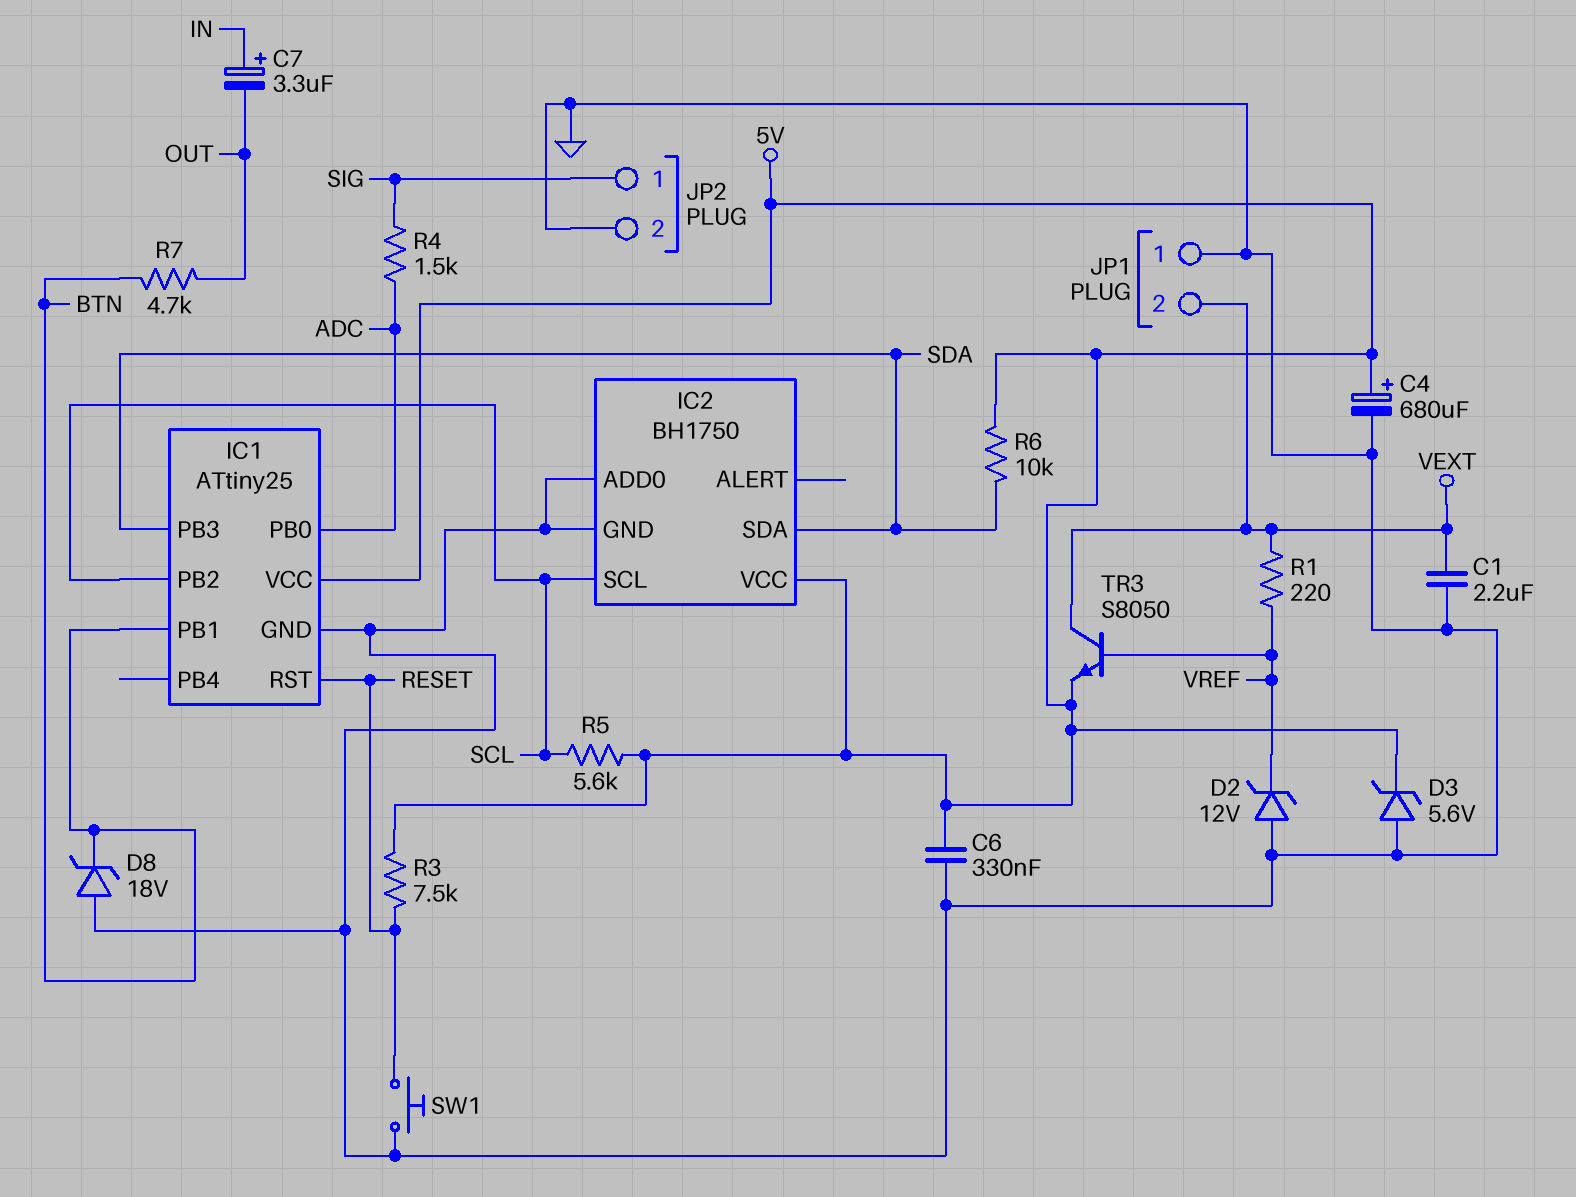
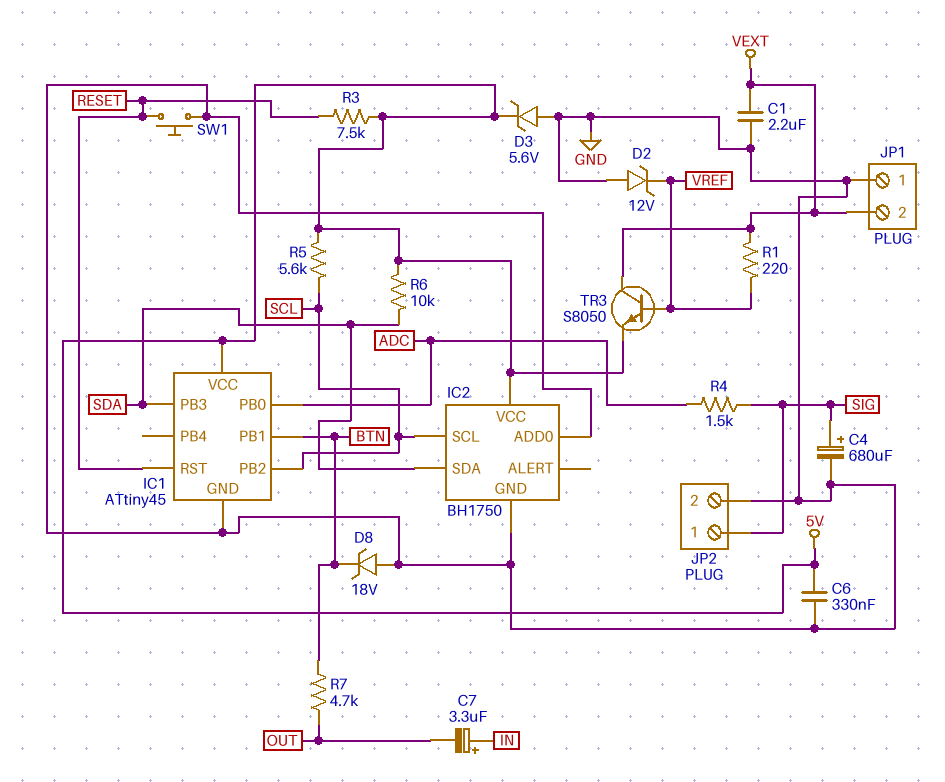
C4: 680uF (plus 5V, minus GND) -> 680uF (plus SIG, minus GND)
IC1: ATtiny25 -> ATtiny45

